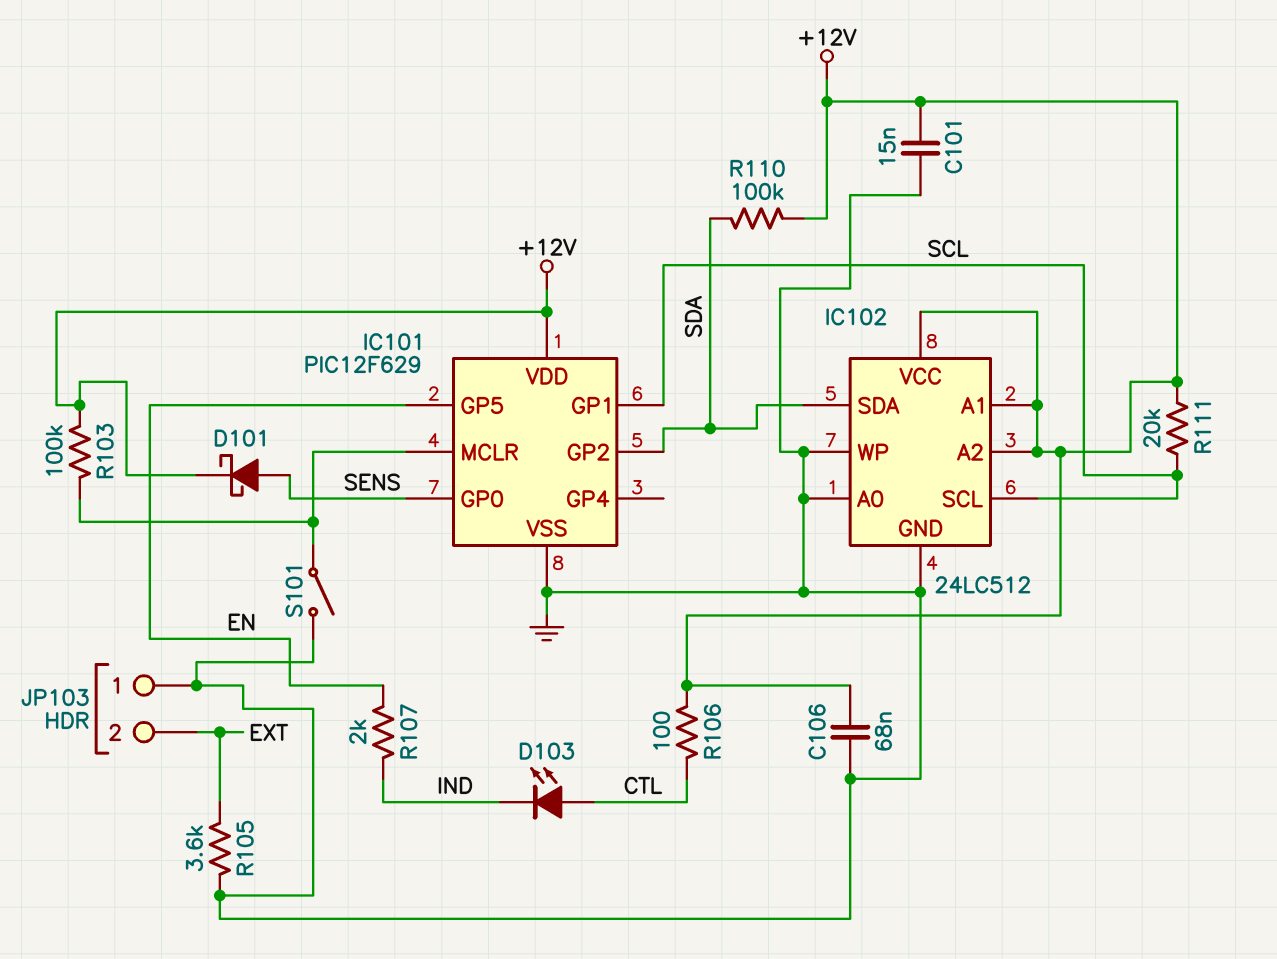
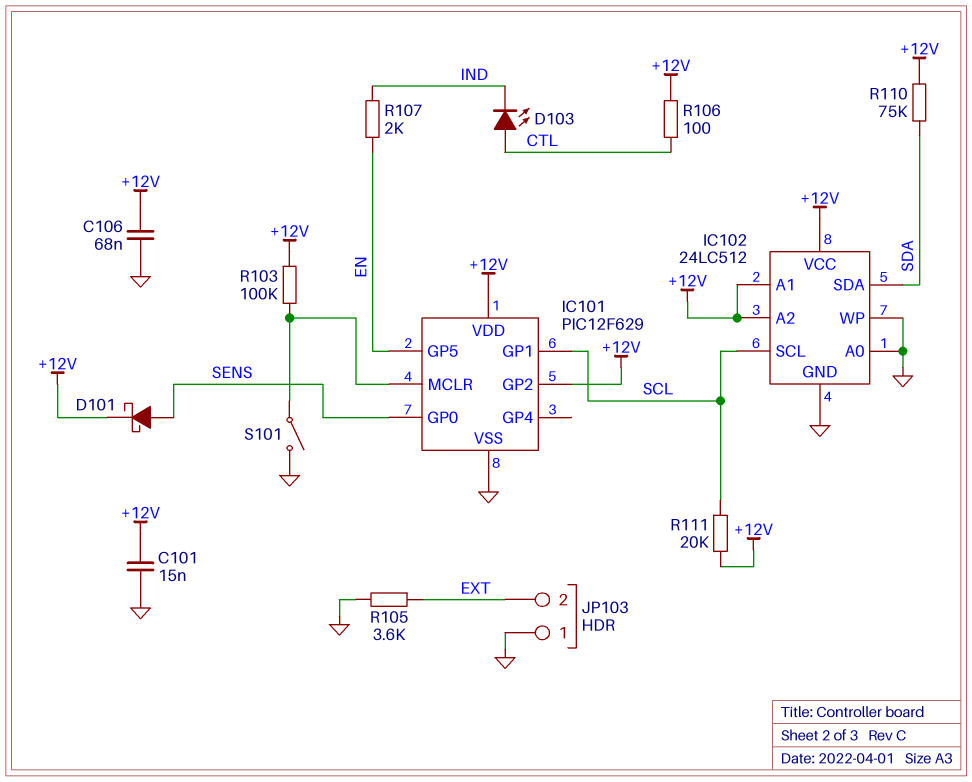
IC101 pin GP2: SDA -> +12V
R110: 100k (+12V, SDA) -> 75k (+12V, SDA)

